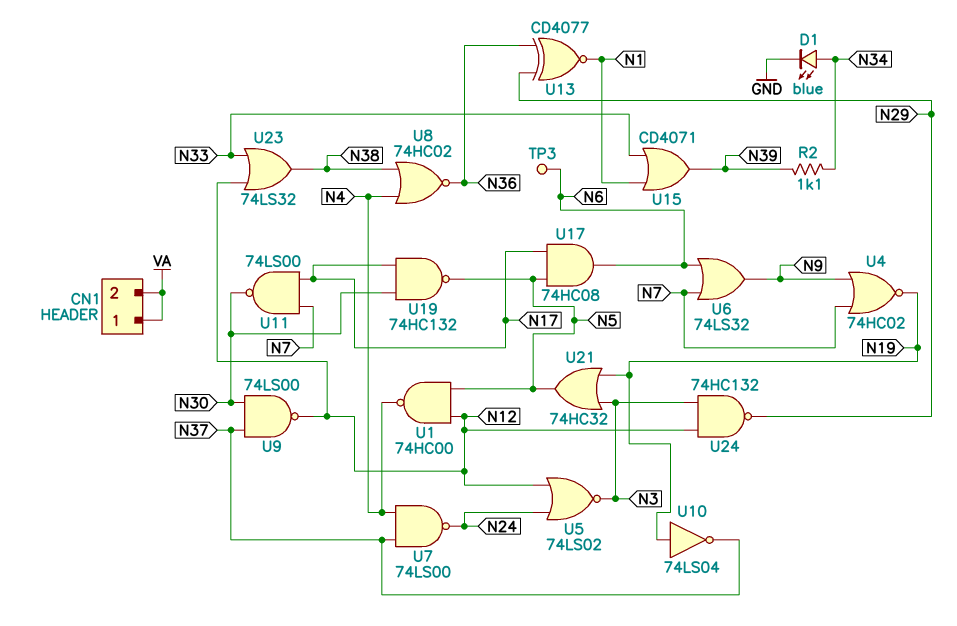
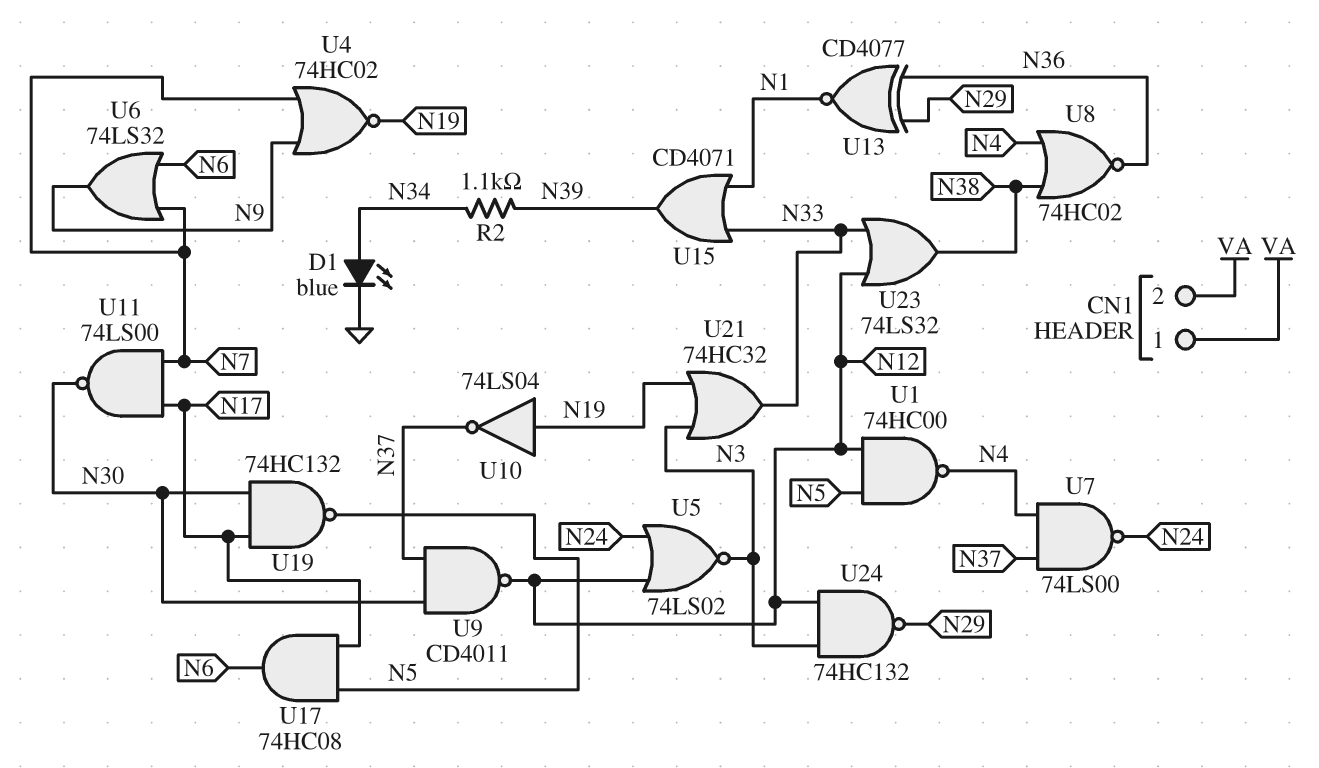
TP3: test point (N6) -> none
U9: NAND 74LS00 (in N30, in N37, out N12) -> NAND CD4011 (in N30, in N37, out N12)
U21: OR 74HC32 (in N3, in N19, out N5) -> OR 74HC32 (in N3, in N19, out N33)

